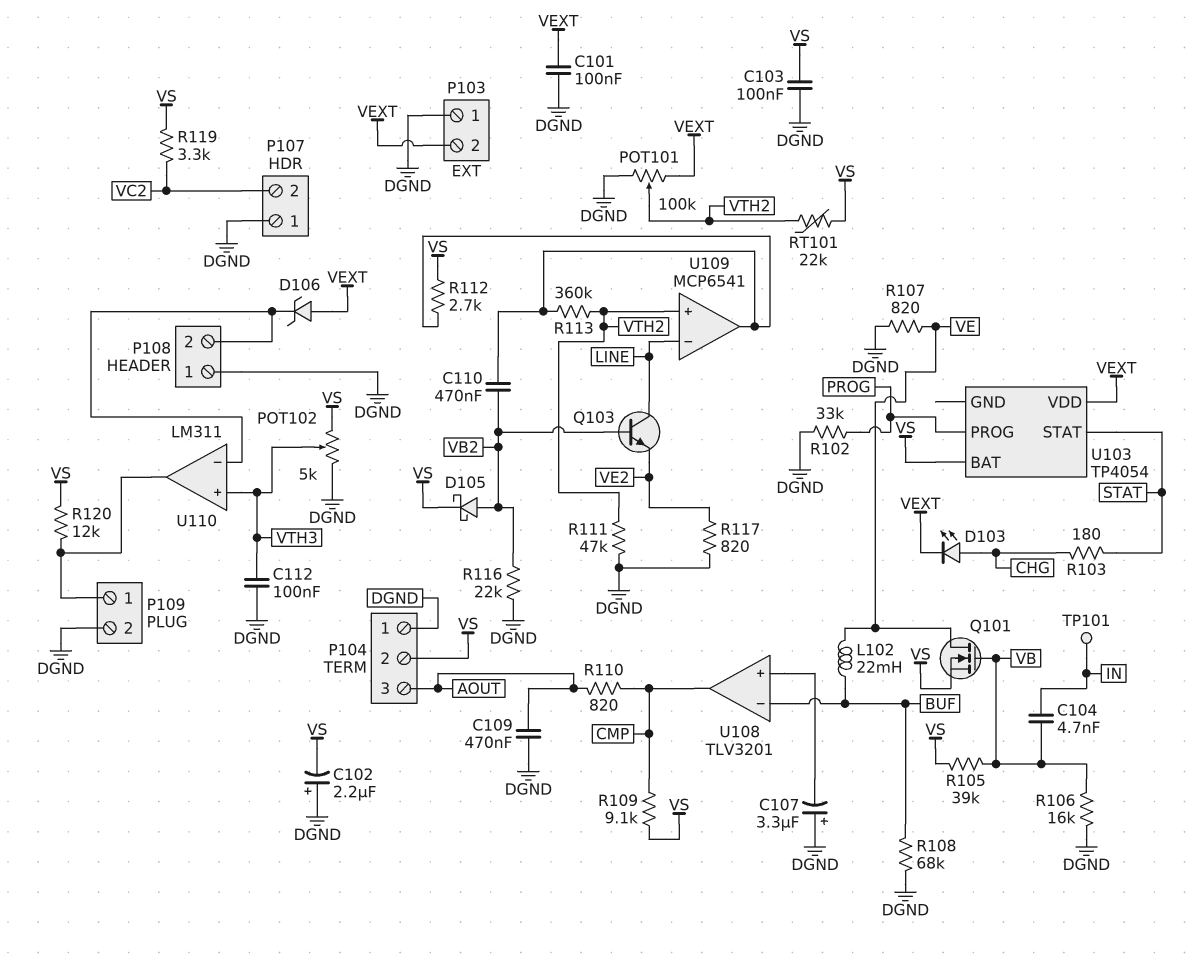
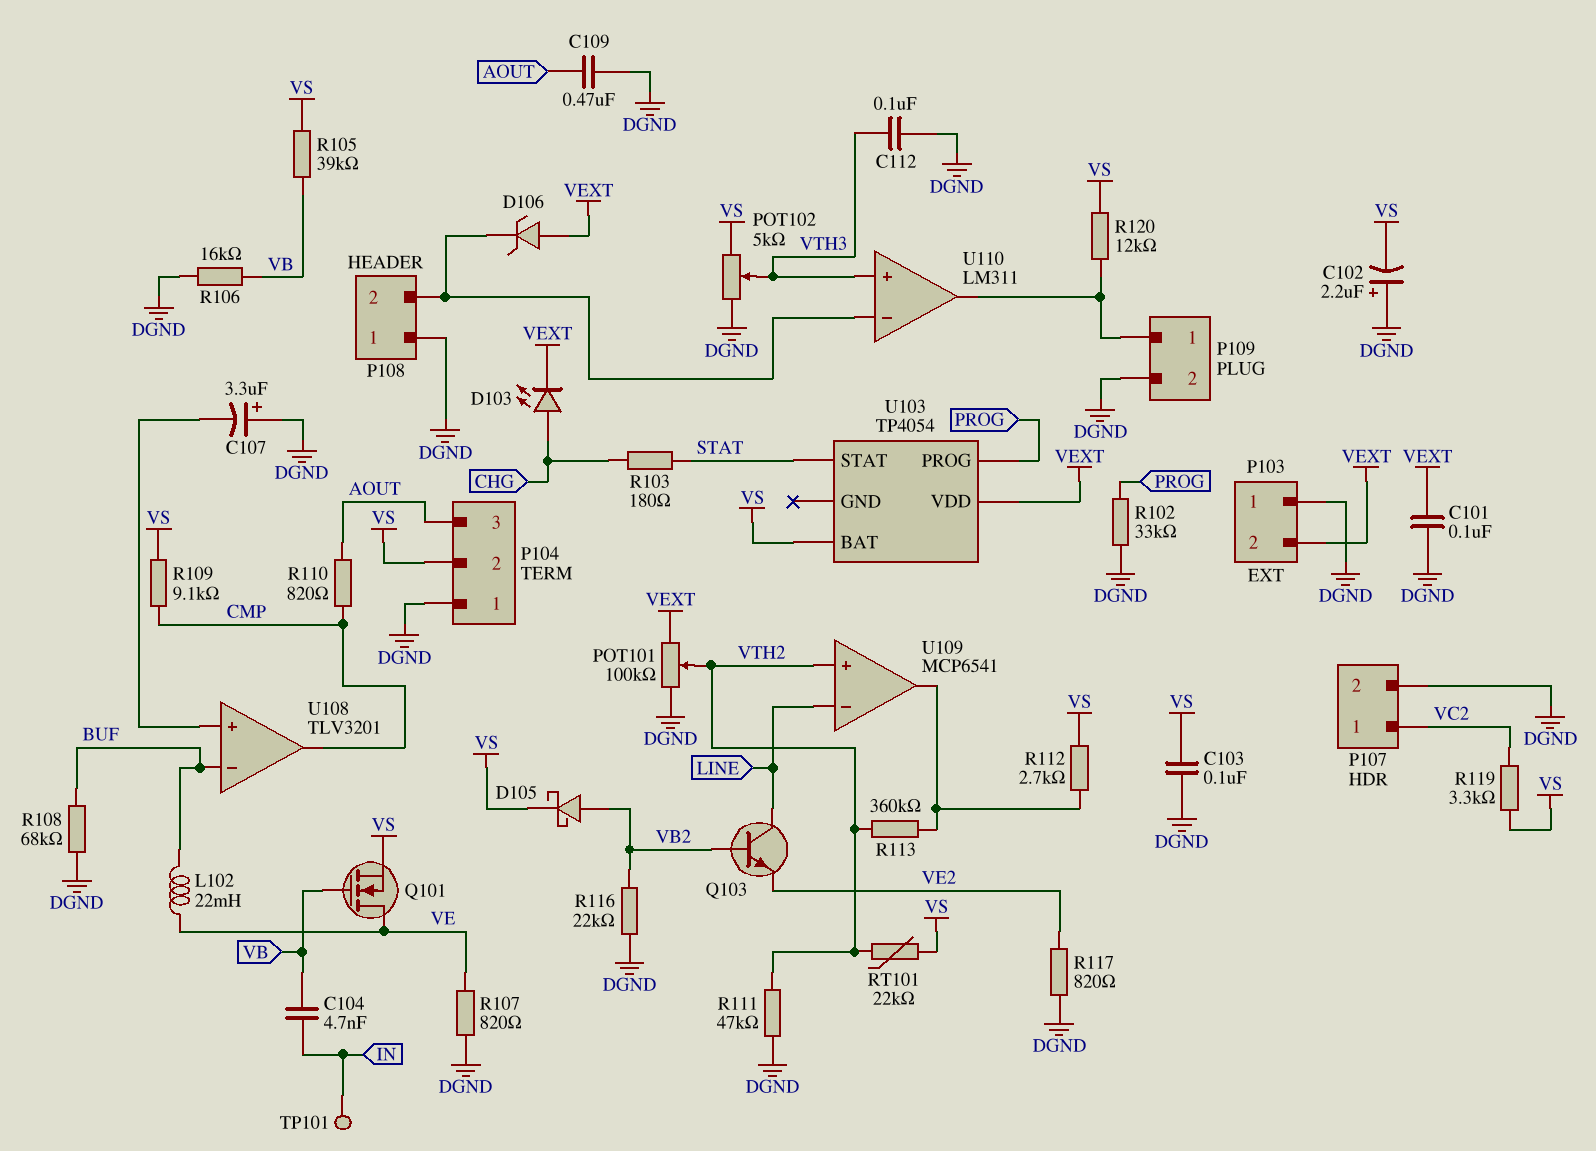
C110: 470nF (U109/out, VB2) -> none
P107 pin 1: DGND -> VC2
P107 pin 2: VC2 -> DGND

